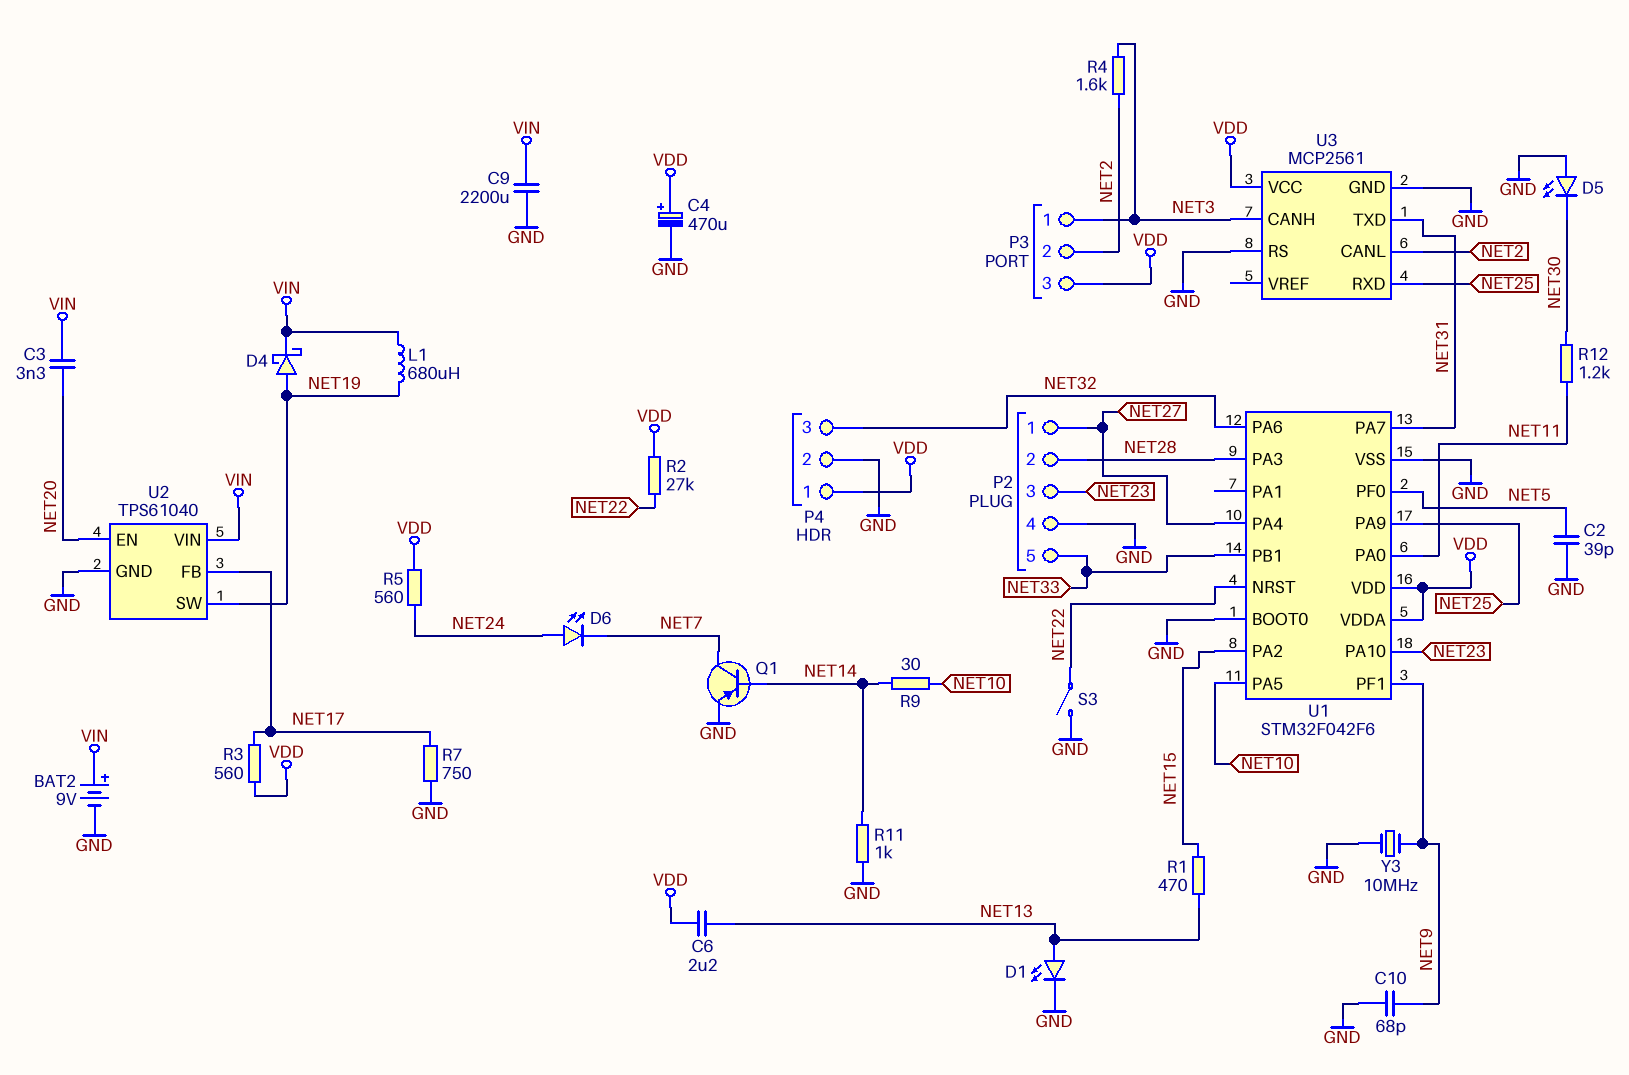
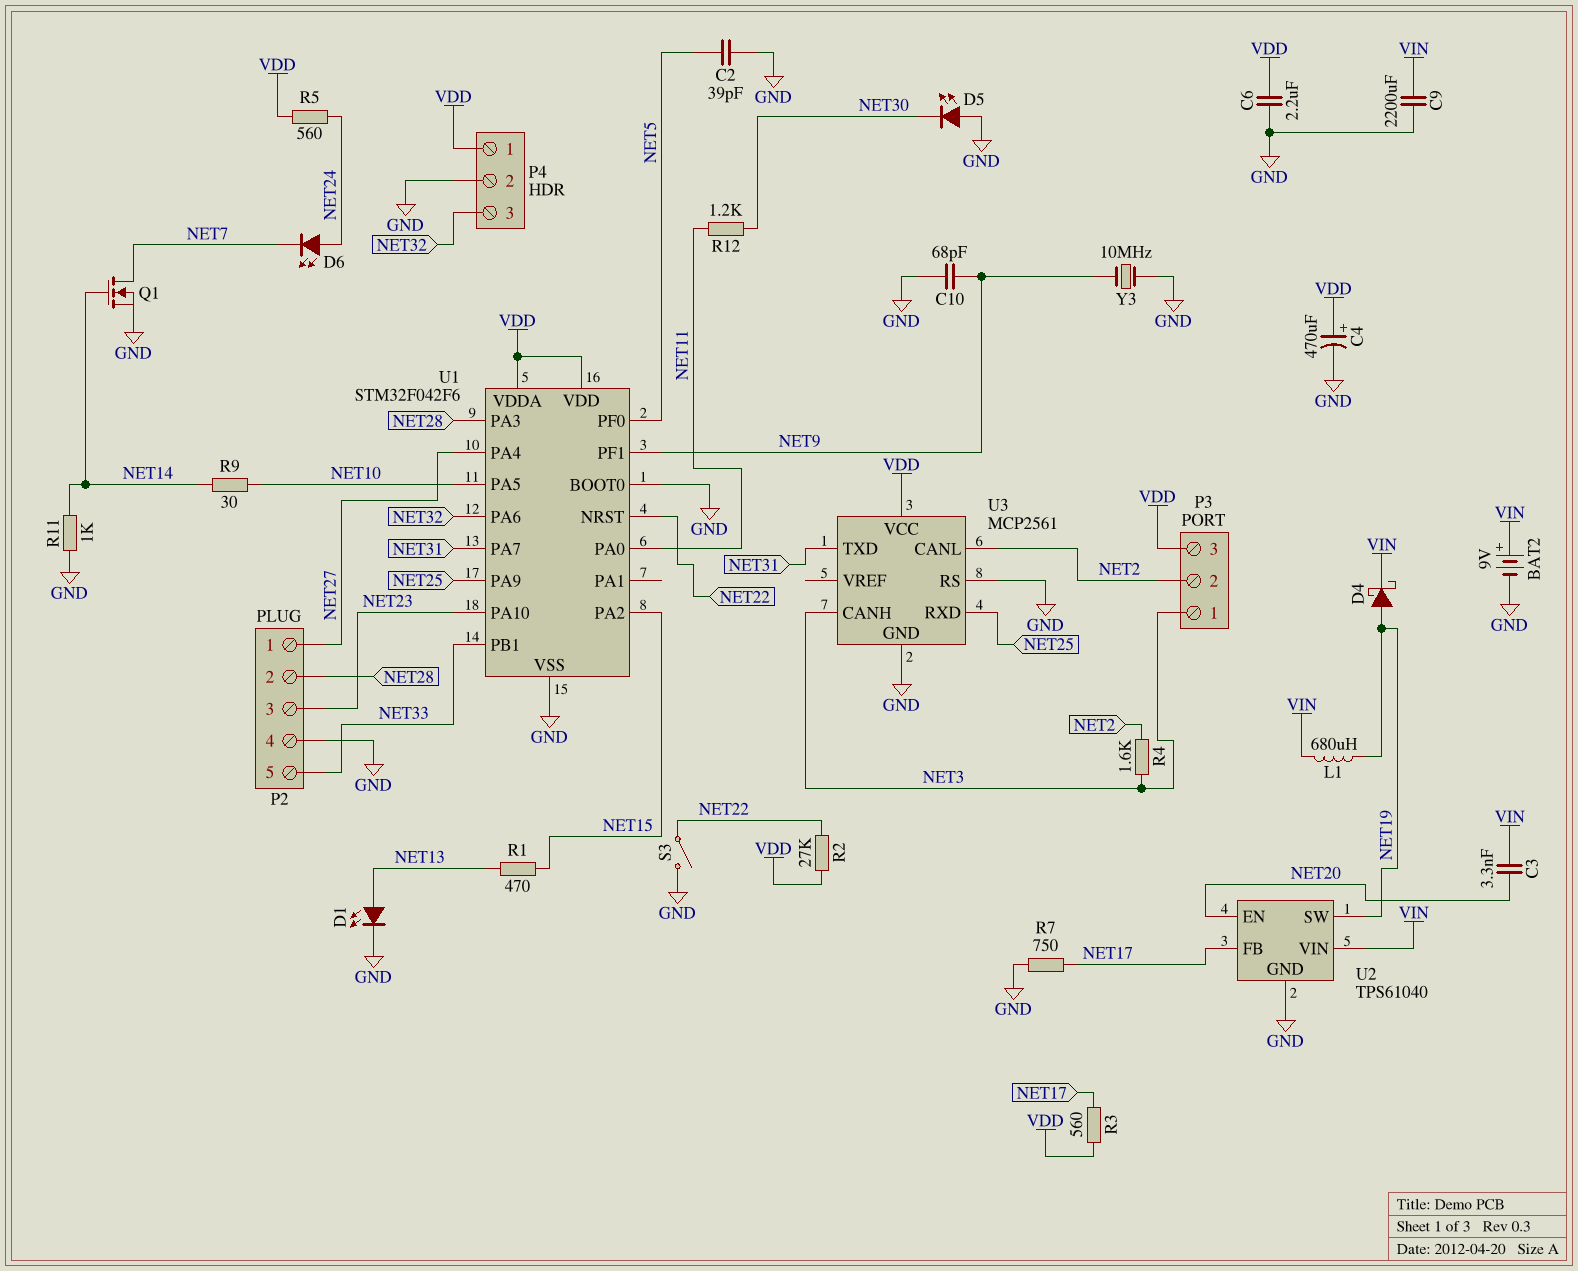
C6: 2.2uF (NET13, VDD) -> 2.2uF (GND, VDD)
Q1: PNP (B NET14, C NET7, E GND) -> NMOS (G NET14, D NET7, S GND)

